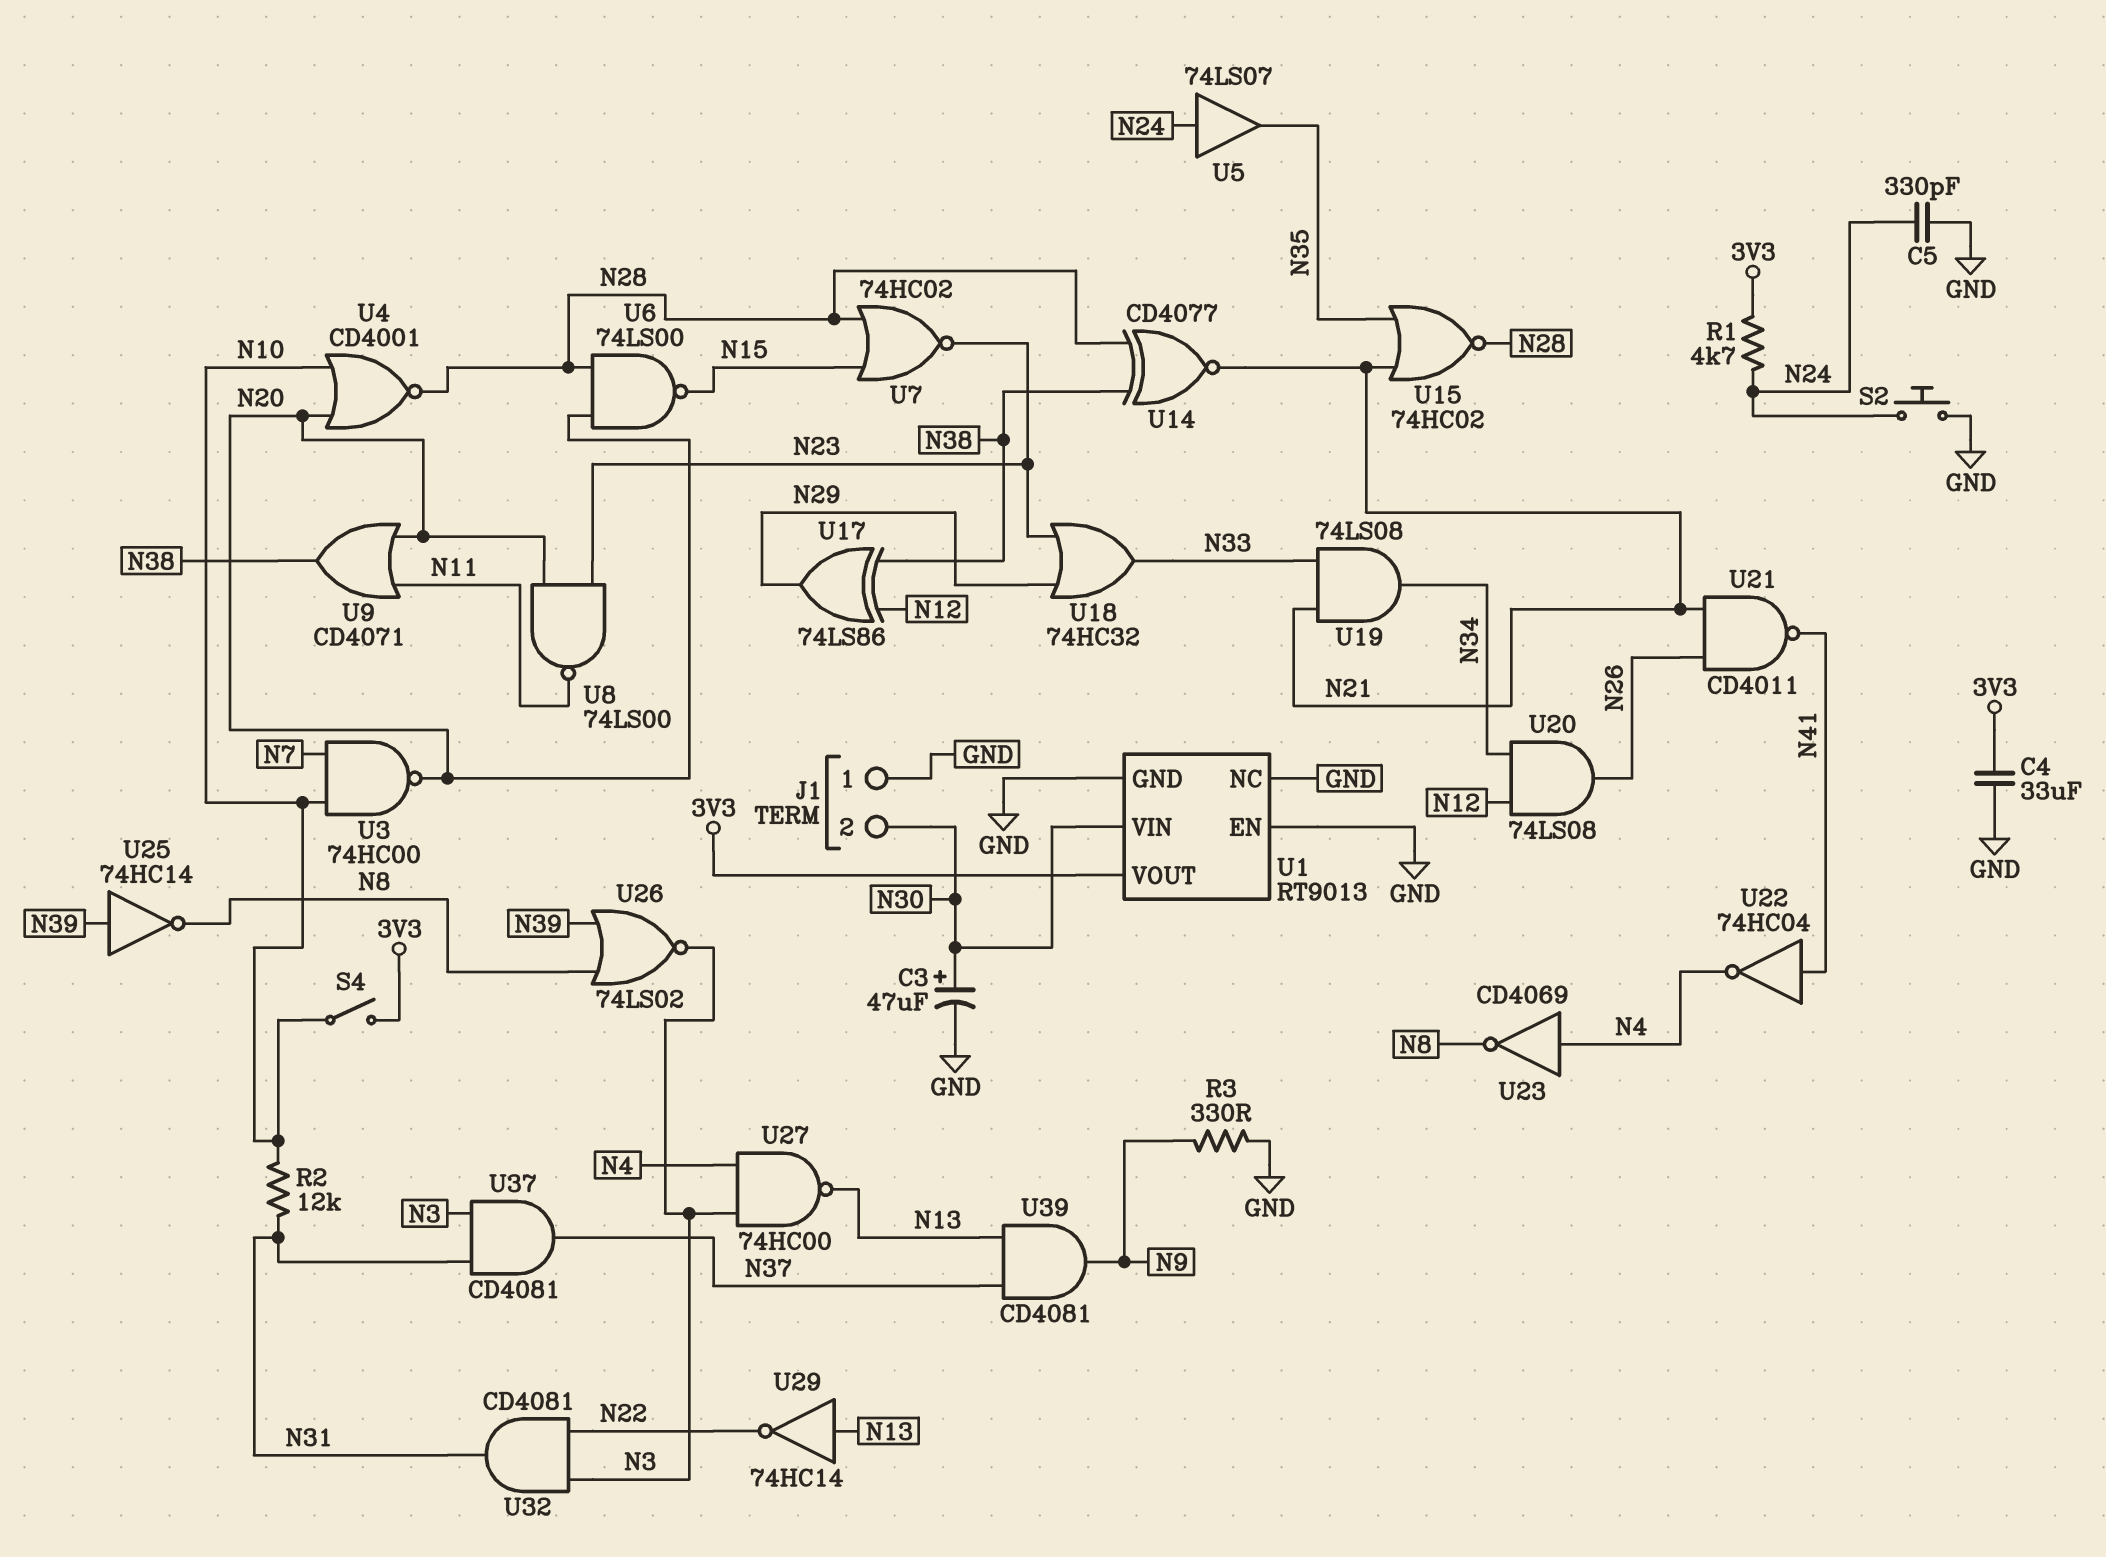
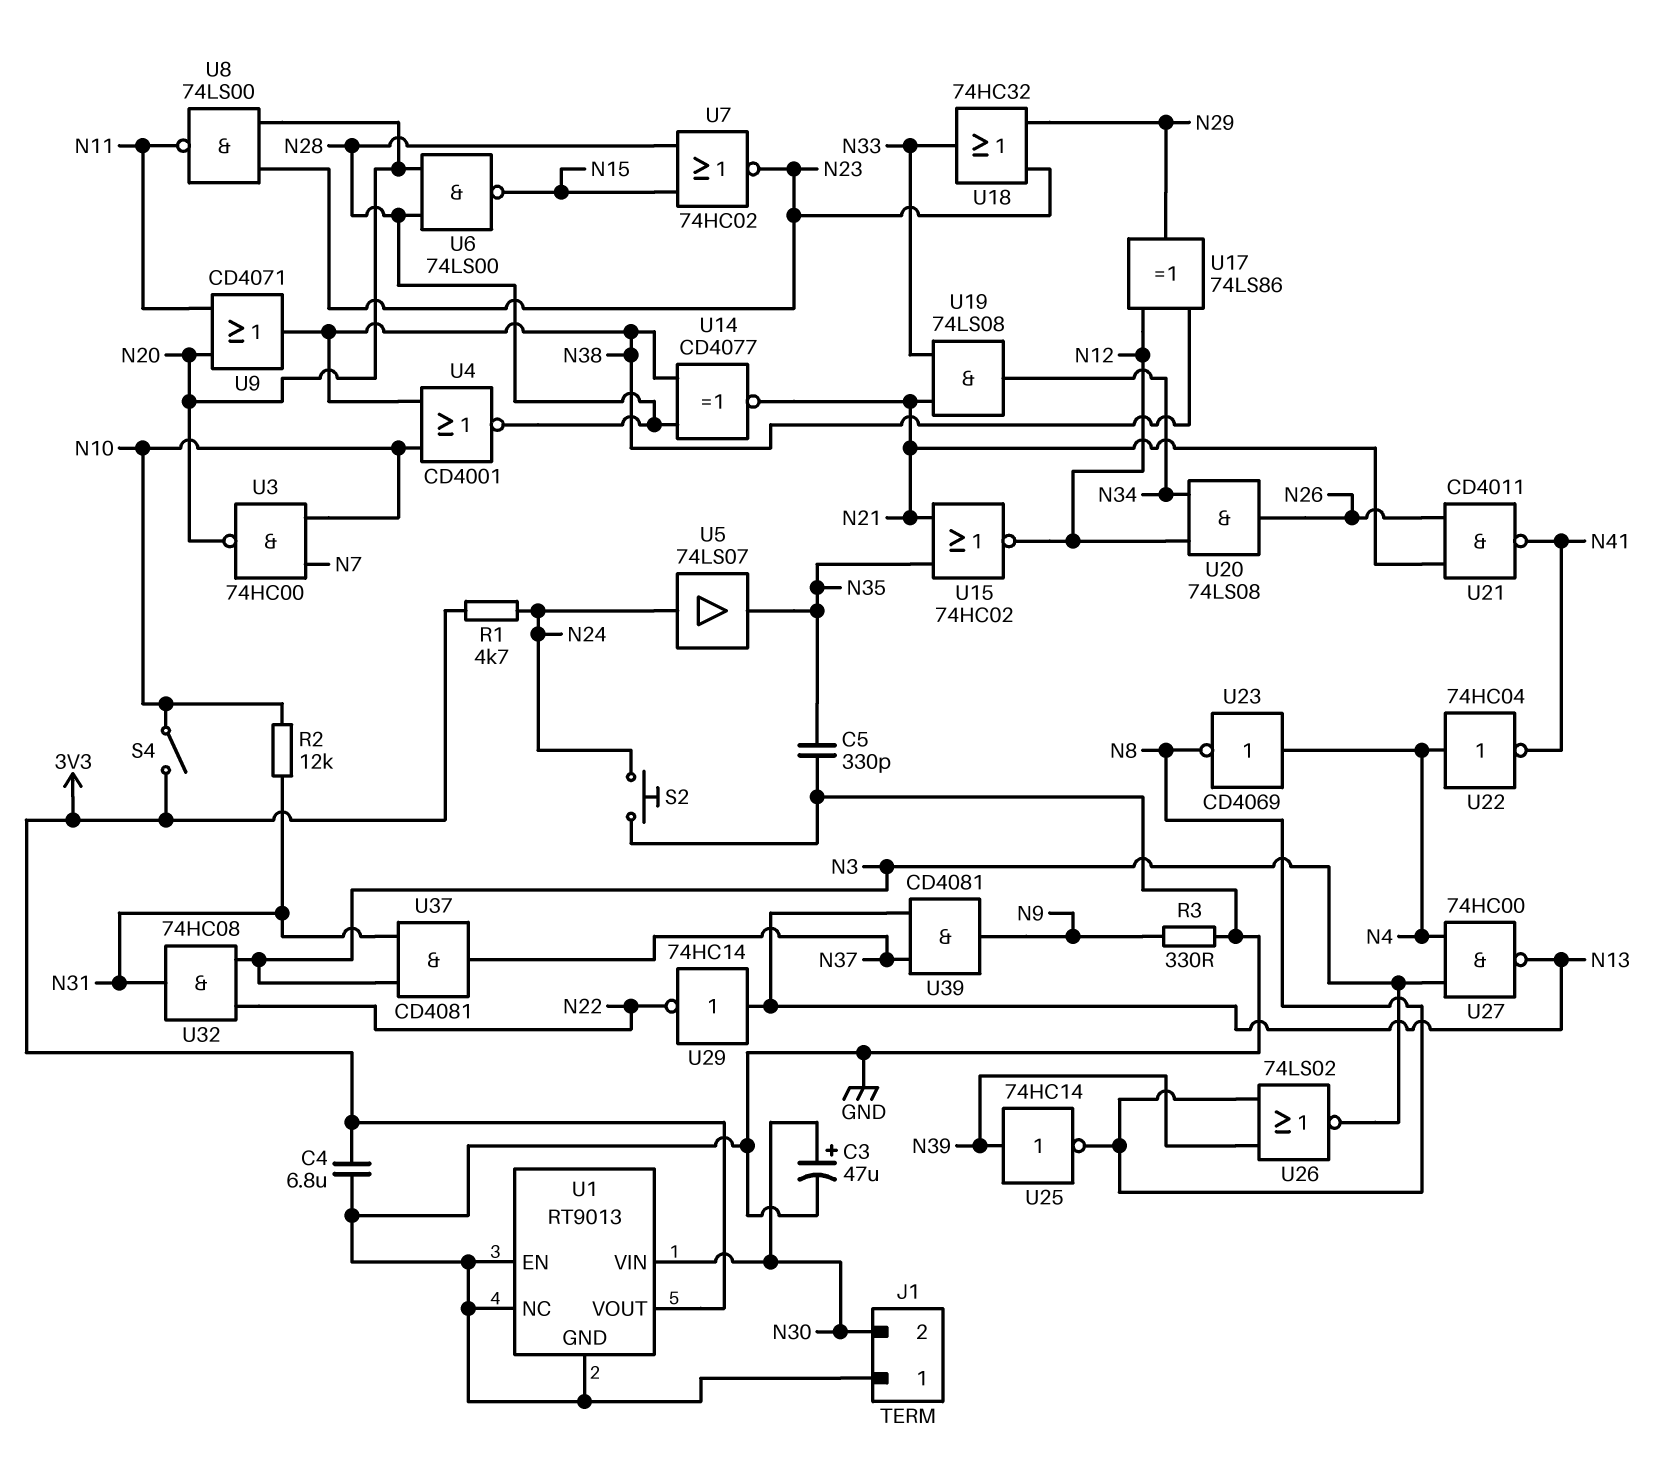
C4: 33uF (3V3, GND) -> 6.8uF (3V3, GND)
C5: 330pF (GND, N24) -> 330pF (GND, N35)
U4: NOR CD4001 (in N10, in N20, out N28) -> NOR CD4001 (in N10, in N38, out N28)
U15: NOR 74HC02 (in N21, in N35, out N28) -> NOR 74HC02 (in N21, in N35, out N12)
U22: NOT 74HC04 (in N41, out N4) -> NOT 74HC04 (in N4, out N41)
U32: AND CD4081 (in N3, in N22, out N31) -> AND 74HC08 (in N3, in N22, out N31)

